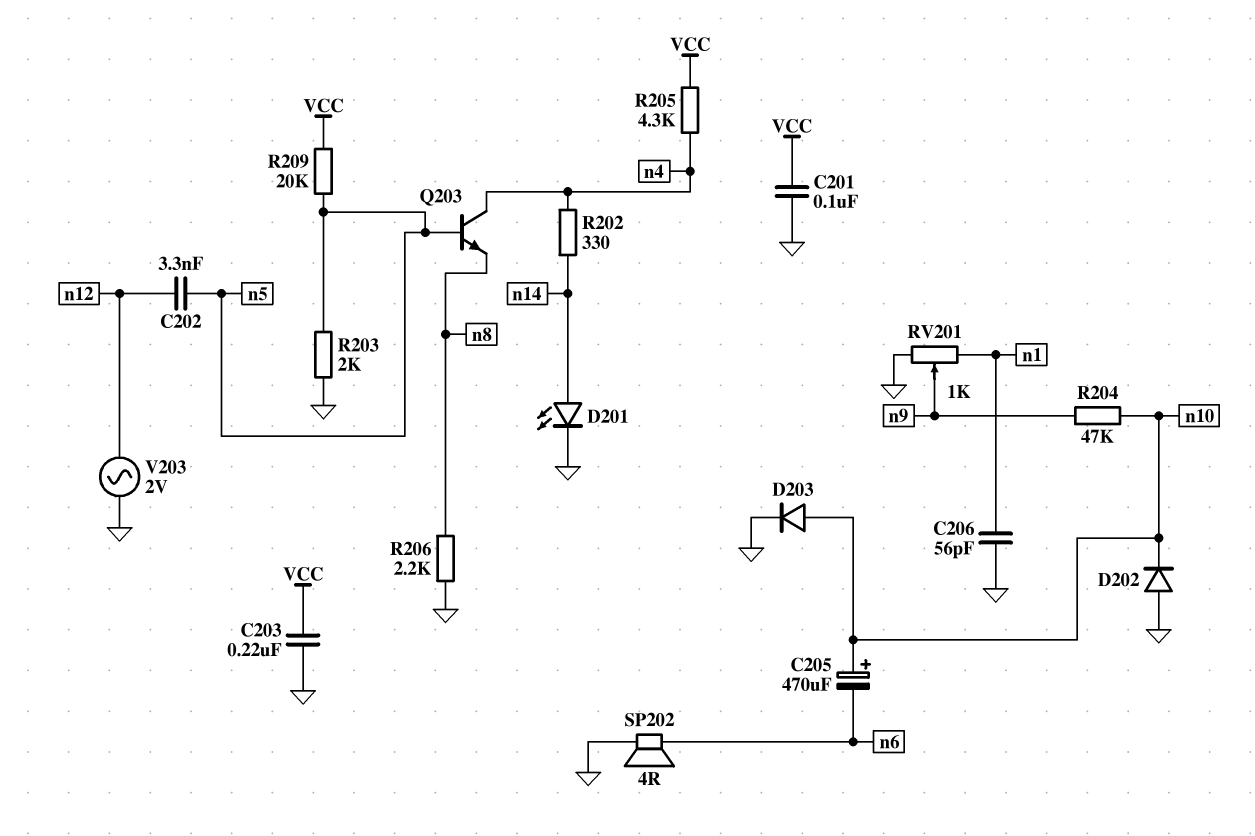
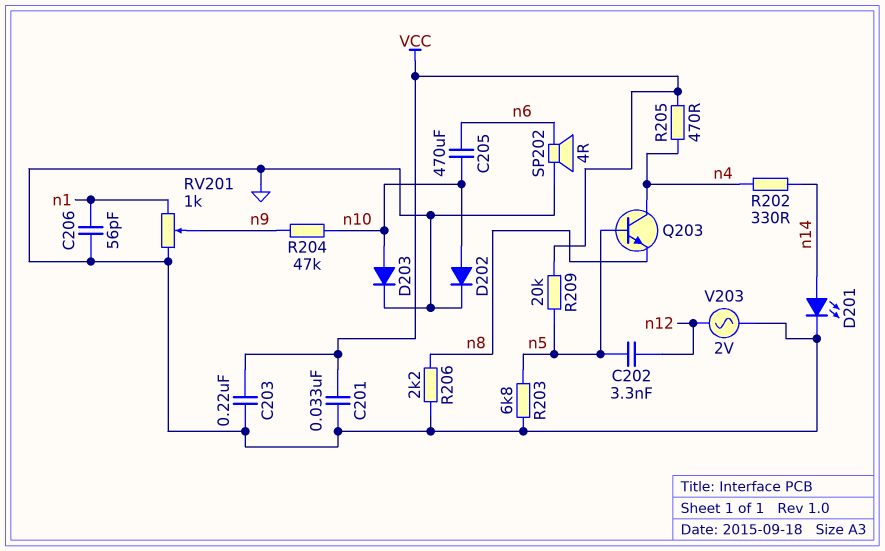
C201: 100nF (GND, VCC) -> 33nF (GND, VCC)
C205: 470uF (plus n10, minus n6) -> 470uF (n6, n10)
D202: diode (A GND, K n10) -> diode (A n10, K GND)
R203: 2k (GND, n5) -> 6.8k (GND, n5)
R205: 4.3k (VCC, n4) -> 470 (VCC, n4)

